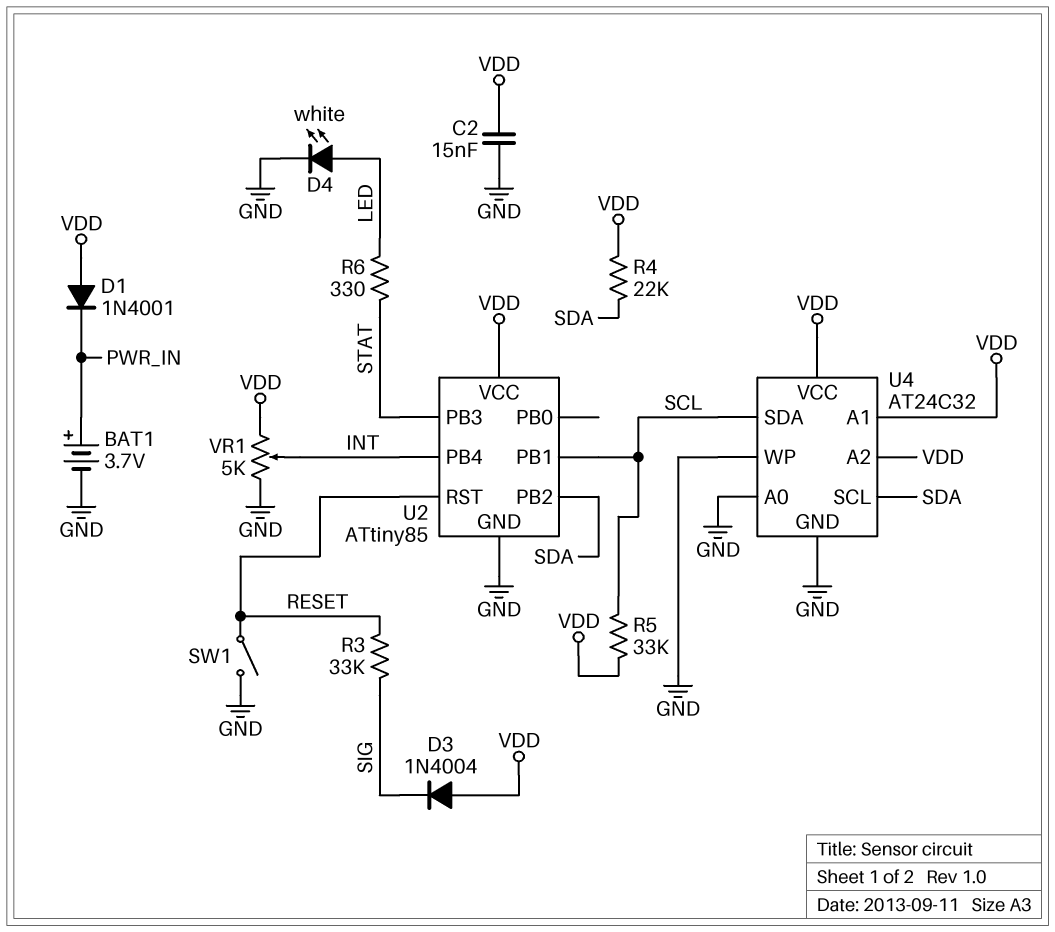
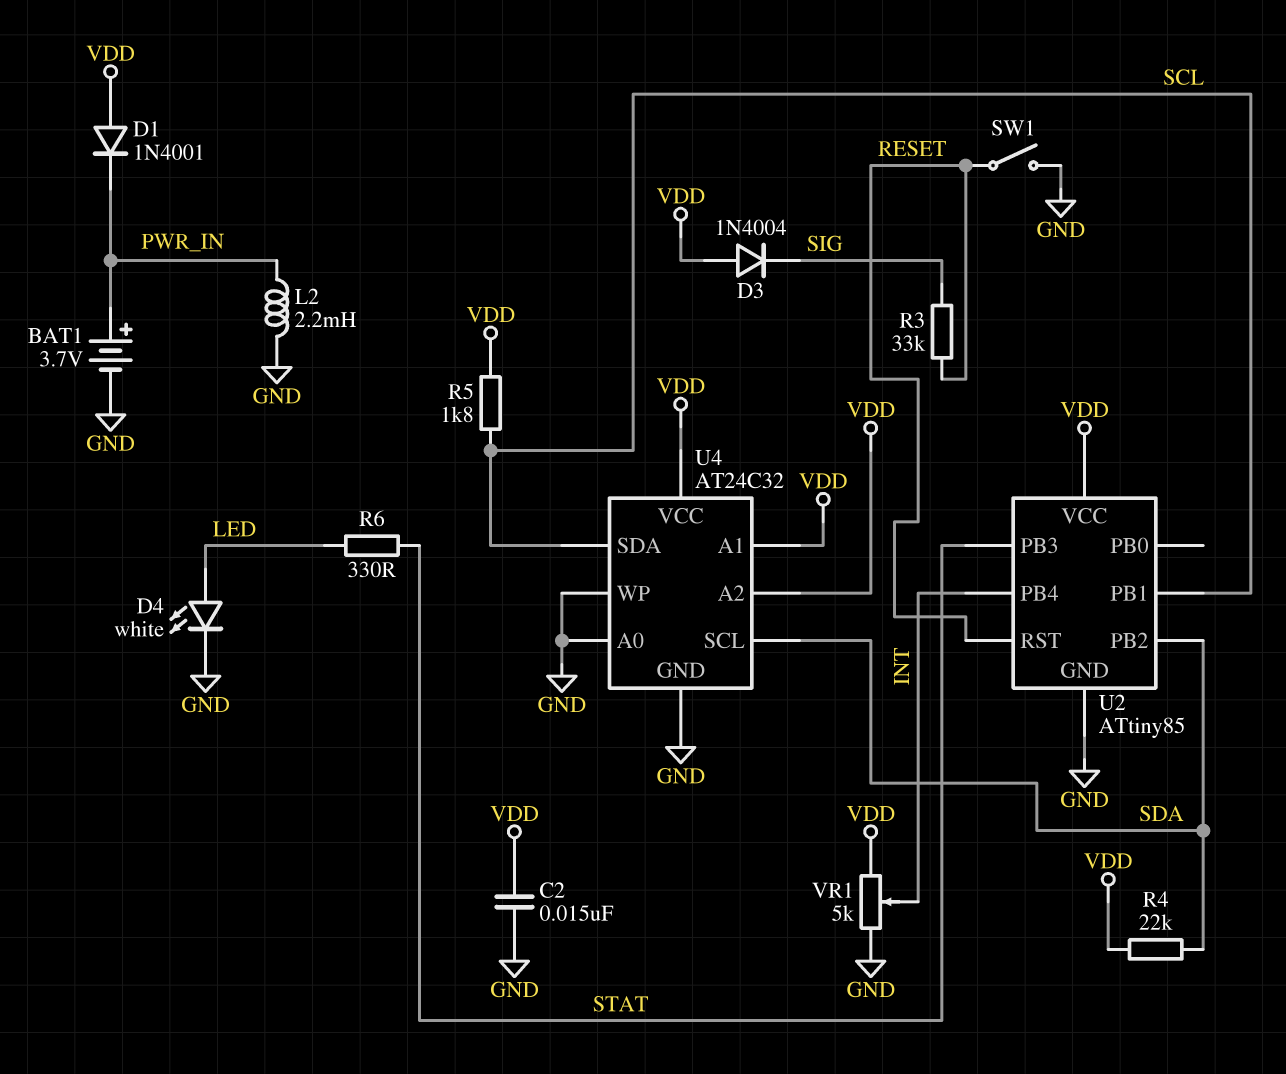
L2: none -> 2.2mH (GND, PWR_IN)
R5: 33k (SCL, VDD) -> 1.8k (SCL, VDD)

